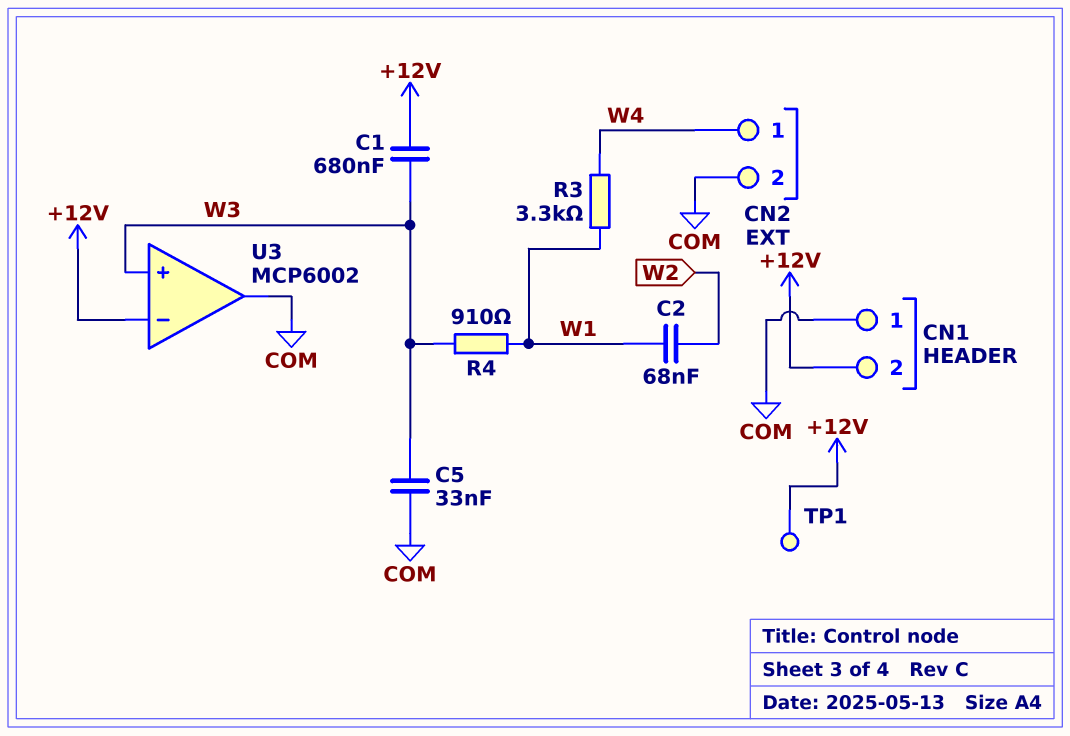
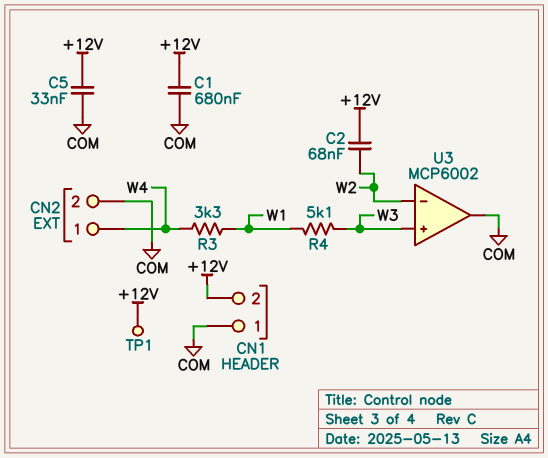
C1: 680nF (+12V, W3) -> 680nF (+12V, COM)
C2: 68nF (W1, W2) -> 68nF (+12V, W2)
C5: 33nF (COM, W3) -> 33nF (+12V, COM)
R4: 910 (W1, W3) -> 5.1k (W1, W3)
U3 pin in-: +12V -> W2

